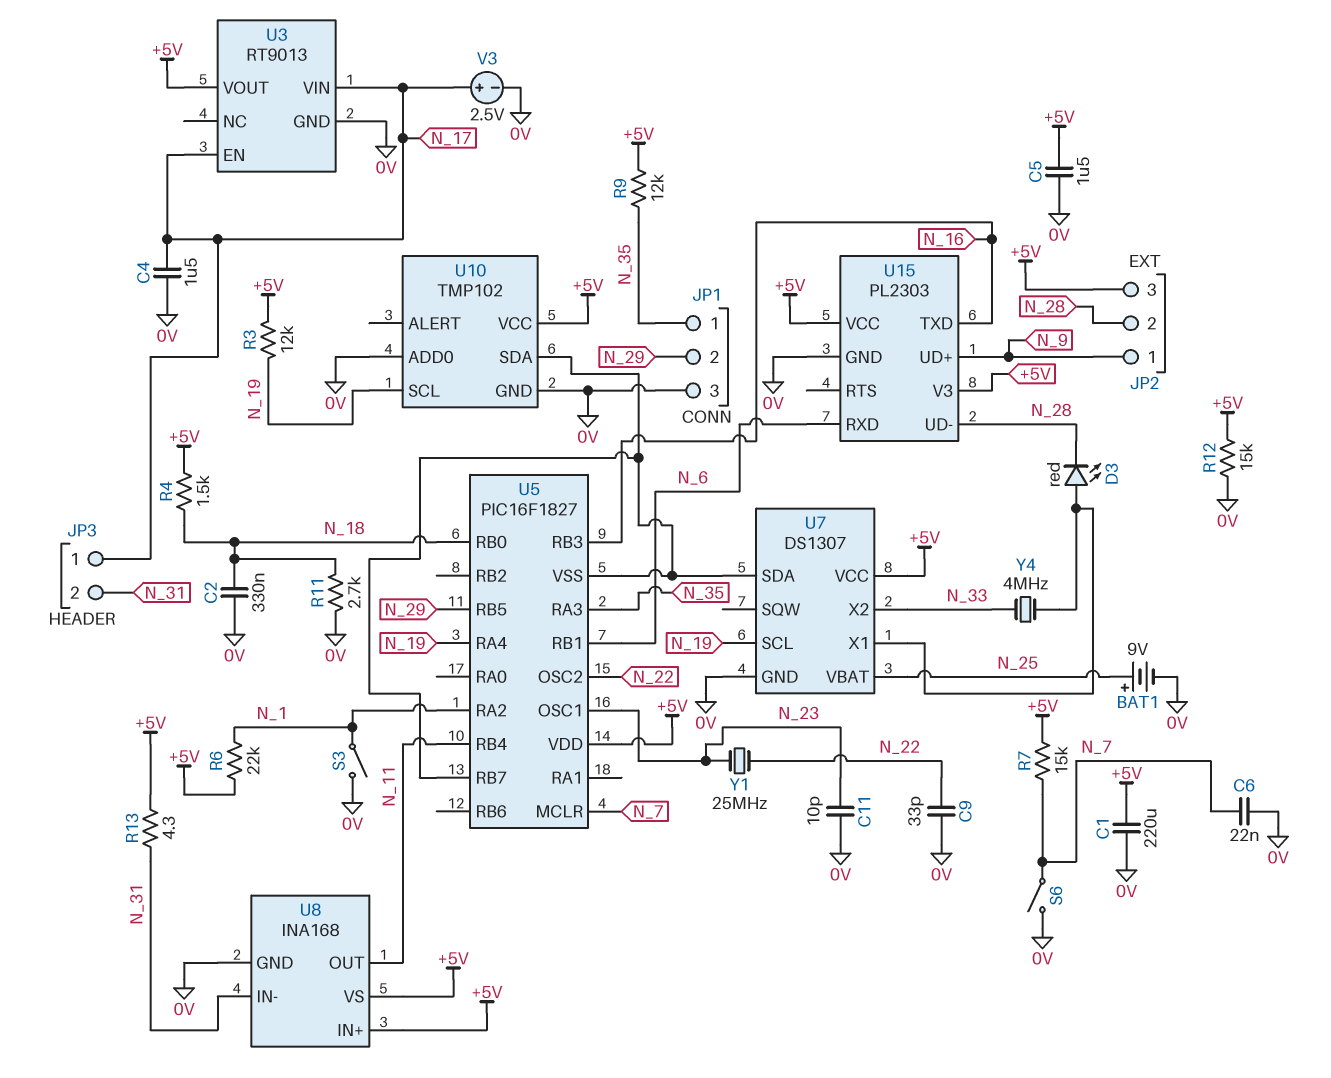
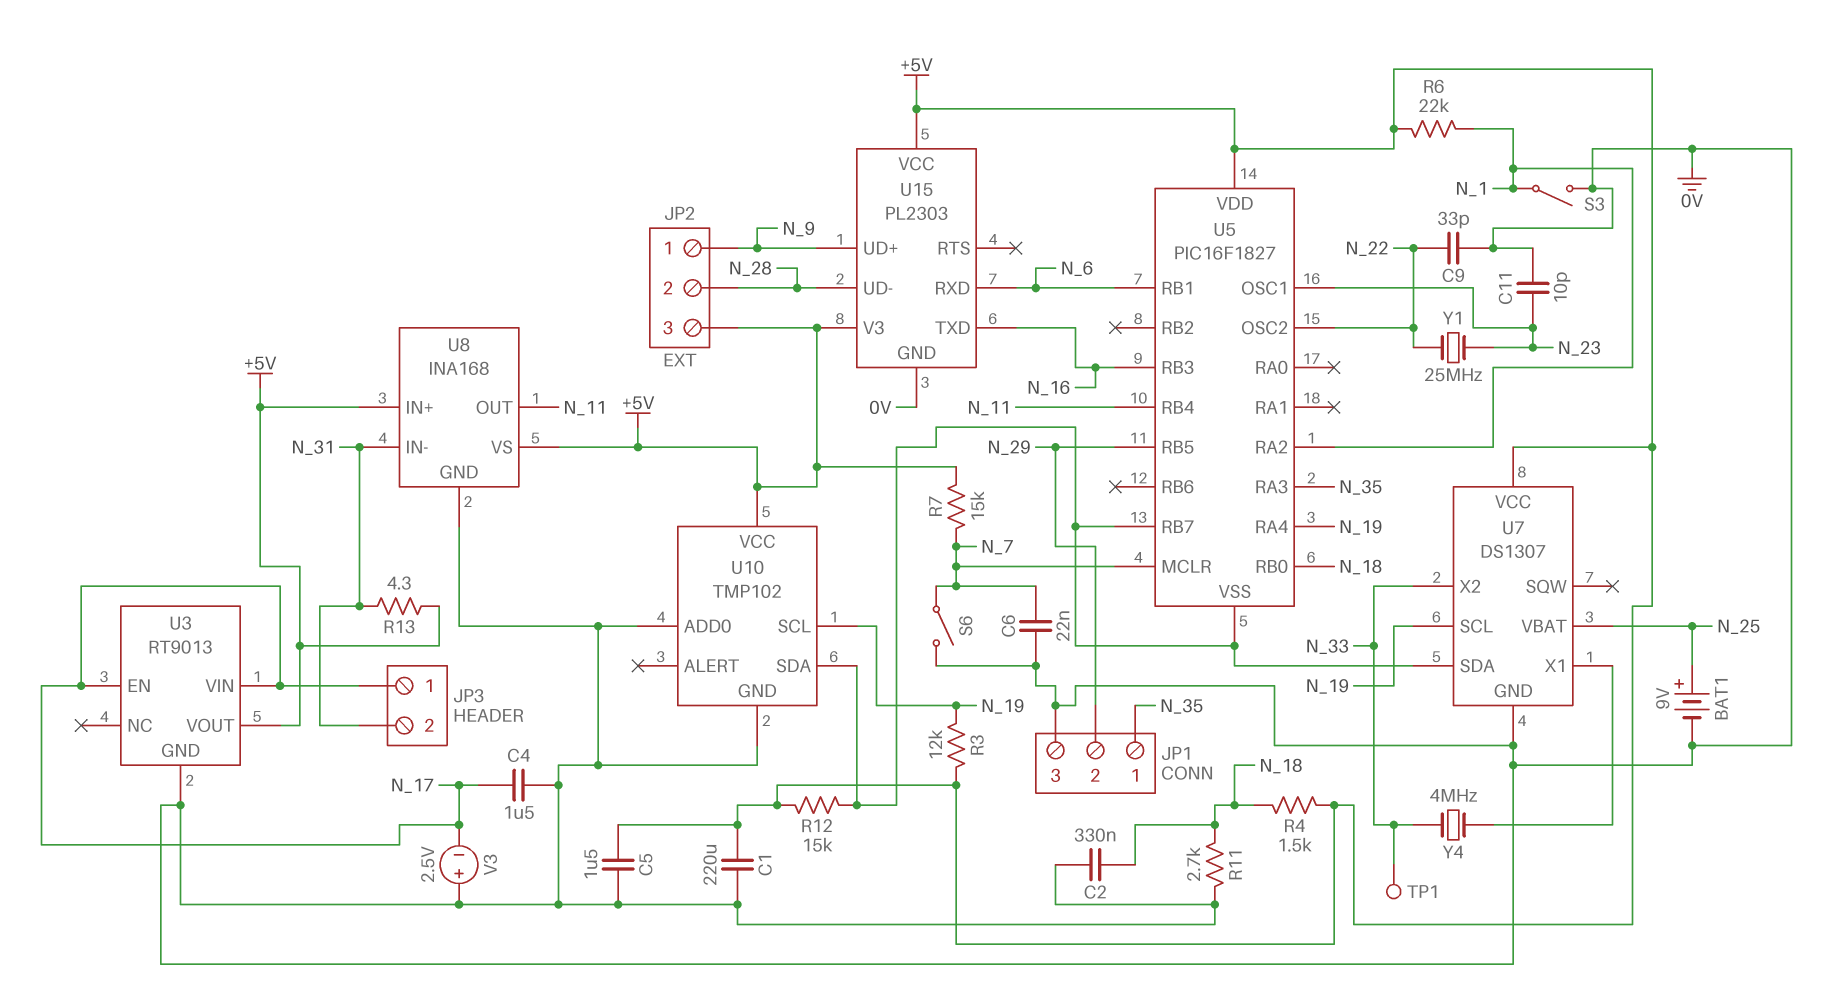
D3: LED red (A U7/X1, K N_28) -> none
R9: 12k (+5V, N_35) -> none
R12: 15k (+5V, 0V) -> 15k (+5V, U5/RB7)
TP1: none -> test point (N_33)
V3: 2.5V (plus N_17, minus 0V) -> 2.5V (plus 0V, minus N_17)

